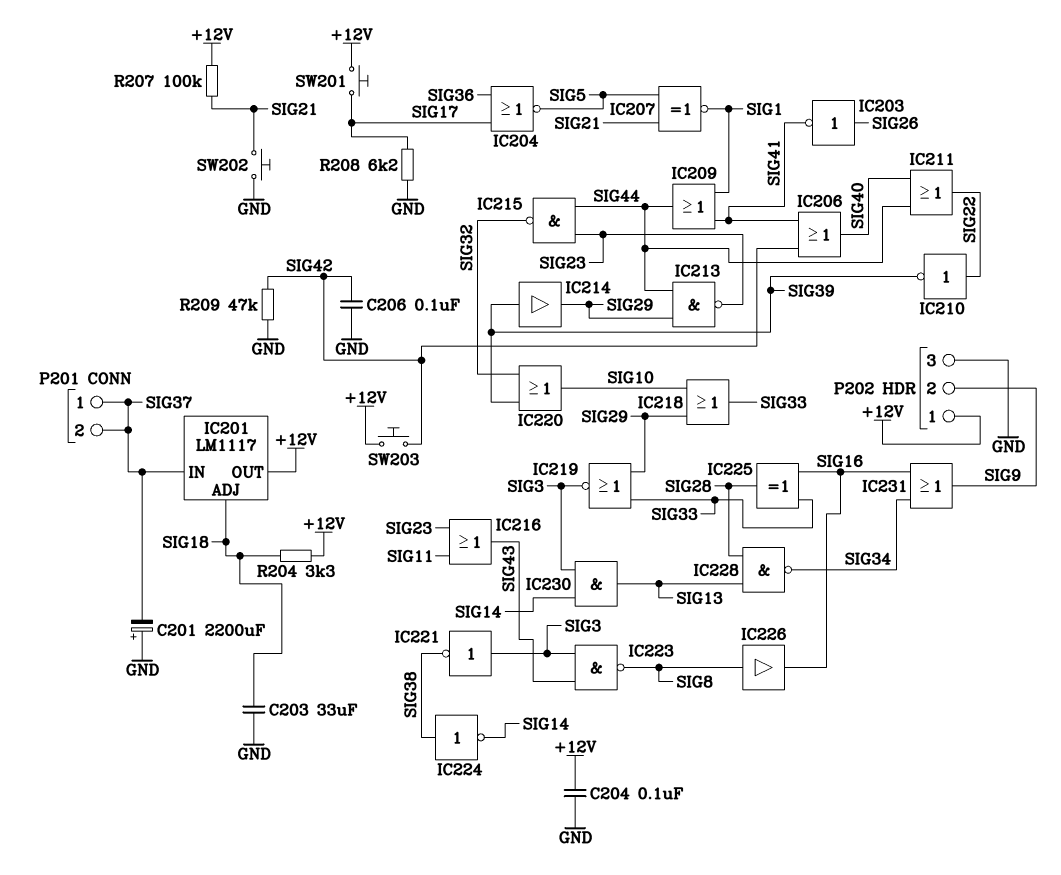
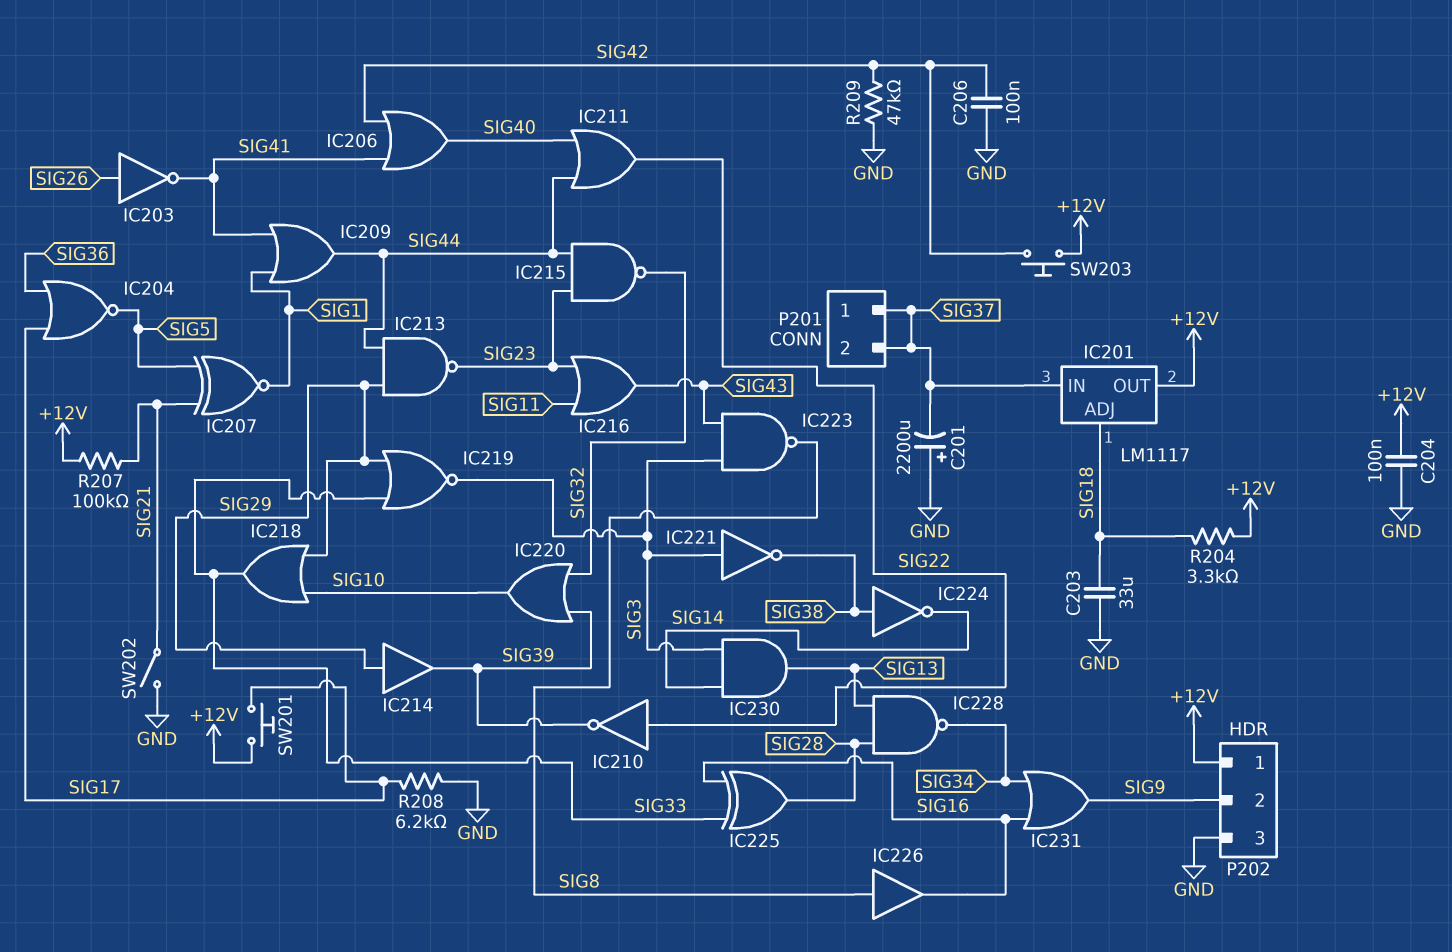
IC214: buffer (in SIG39, out SIG29) -> buffer (in SIG29, out SIG39)
SW202: button (GND, SIG21) -> switch (GND, SIG21)

